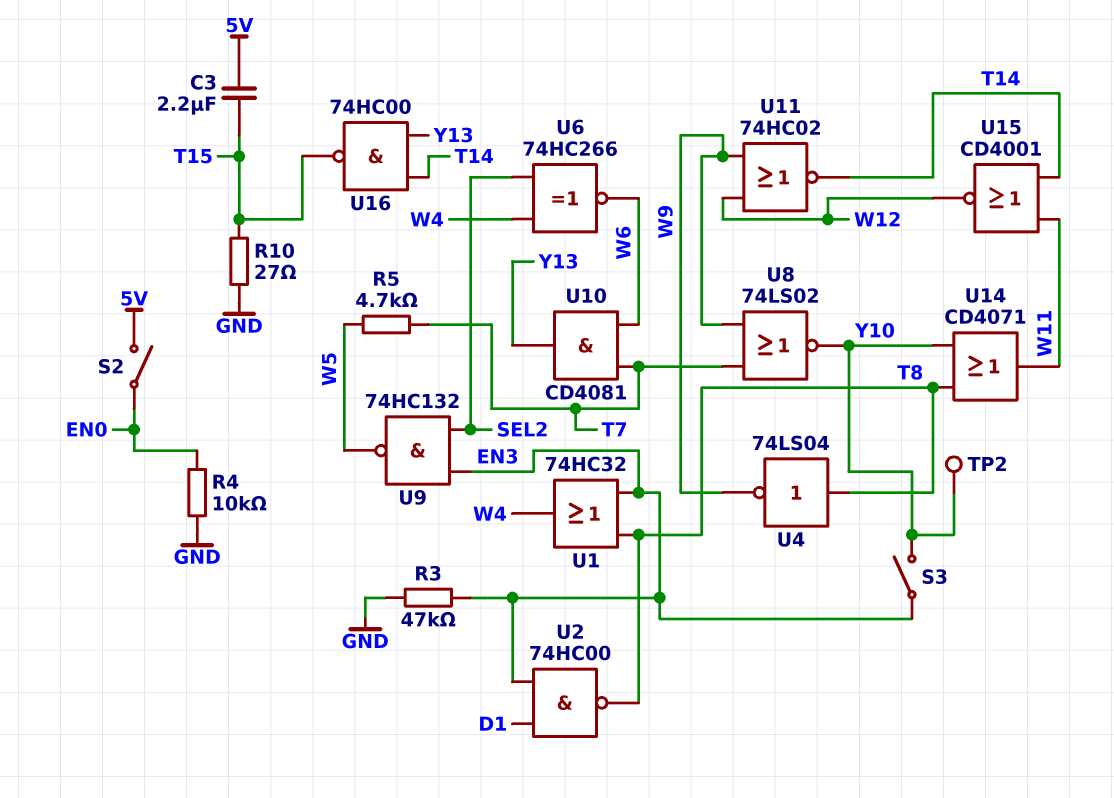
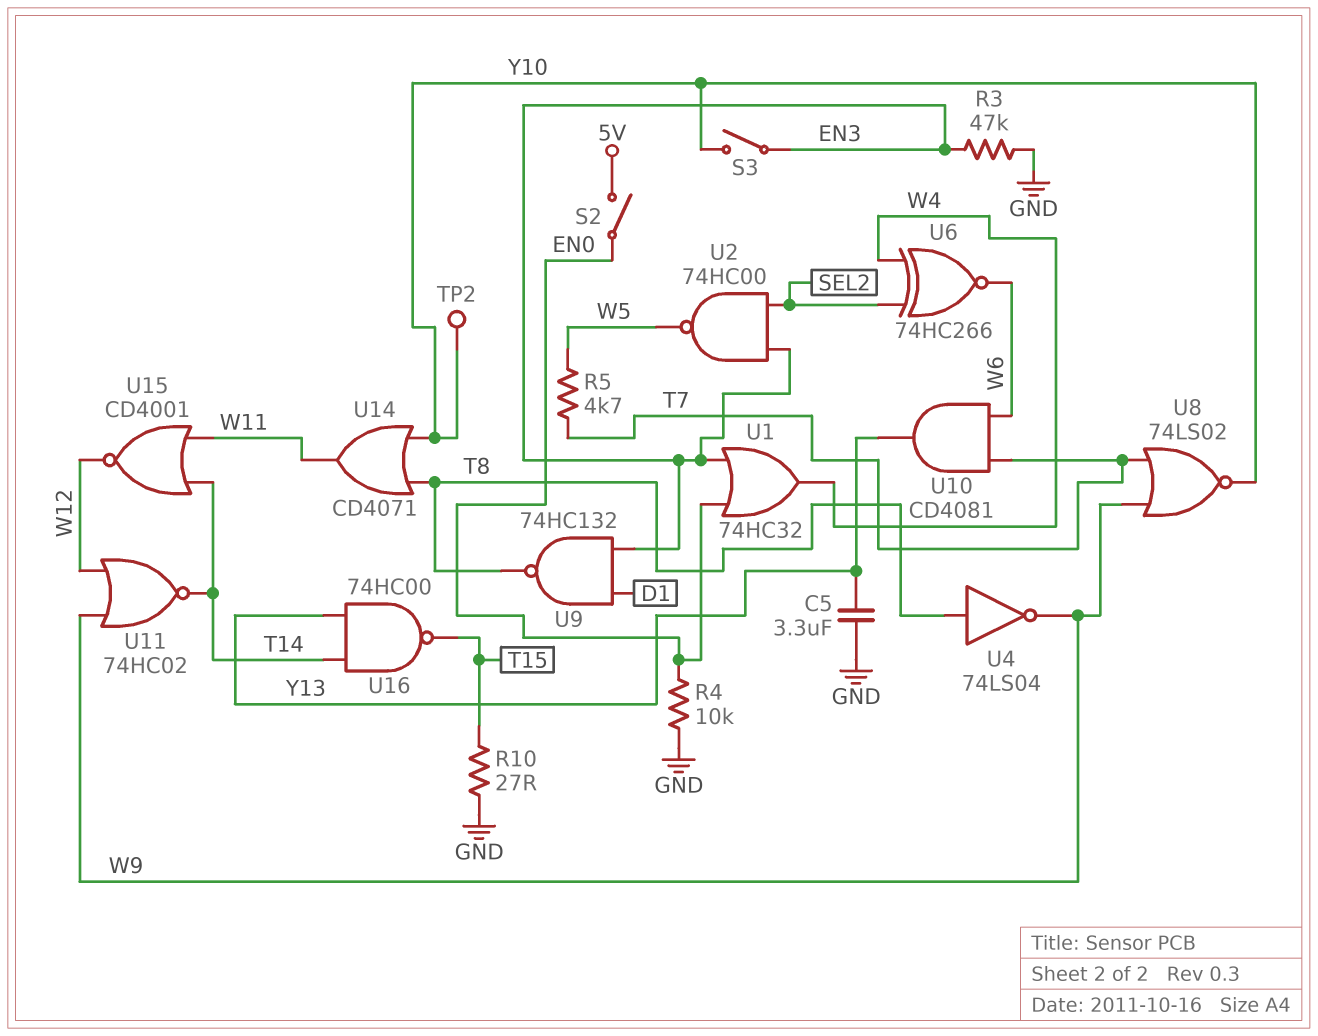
C3: 2.2uF (5V, T15) -> none
C5: none -> 3.3uF (GND, Y13)
U1: OR 74HC32 (in EN3, in T8, out W4) -> OR 74HC32 (in EN0, in EN3, out W4)
U2: NAND 74HC00 (in D1, in EN3, out T8) -> NAND 74HC00 (in EN3, in SEL2, out W5)
U9: NAND 74HC132 (in EN3, in SEL2, out W5) -> NAND 74HC132 (in D1, in EN3, out T8)

